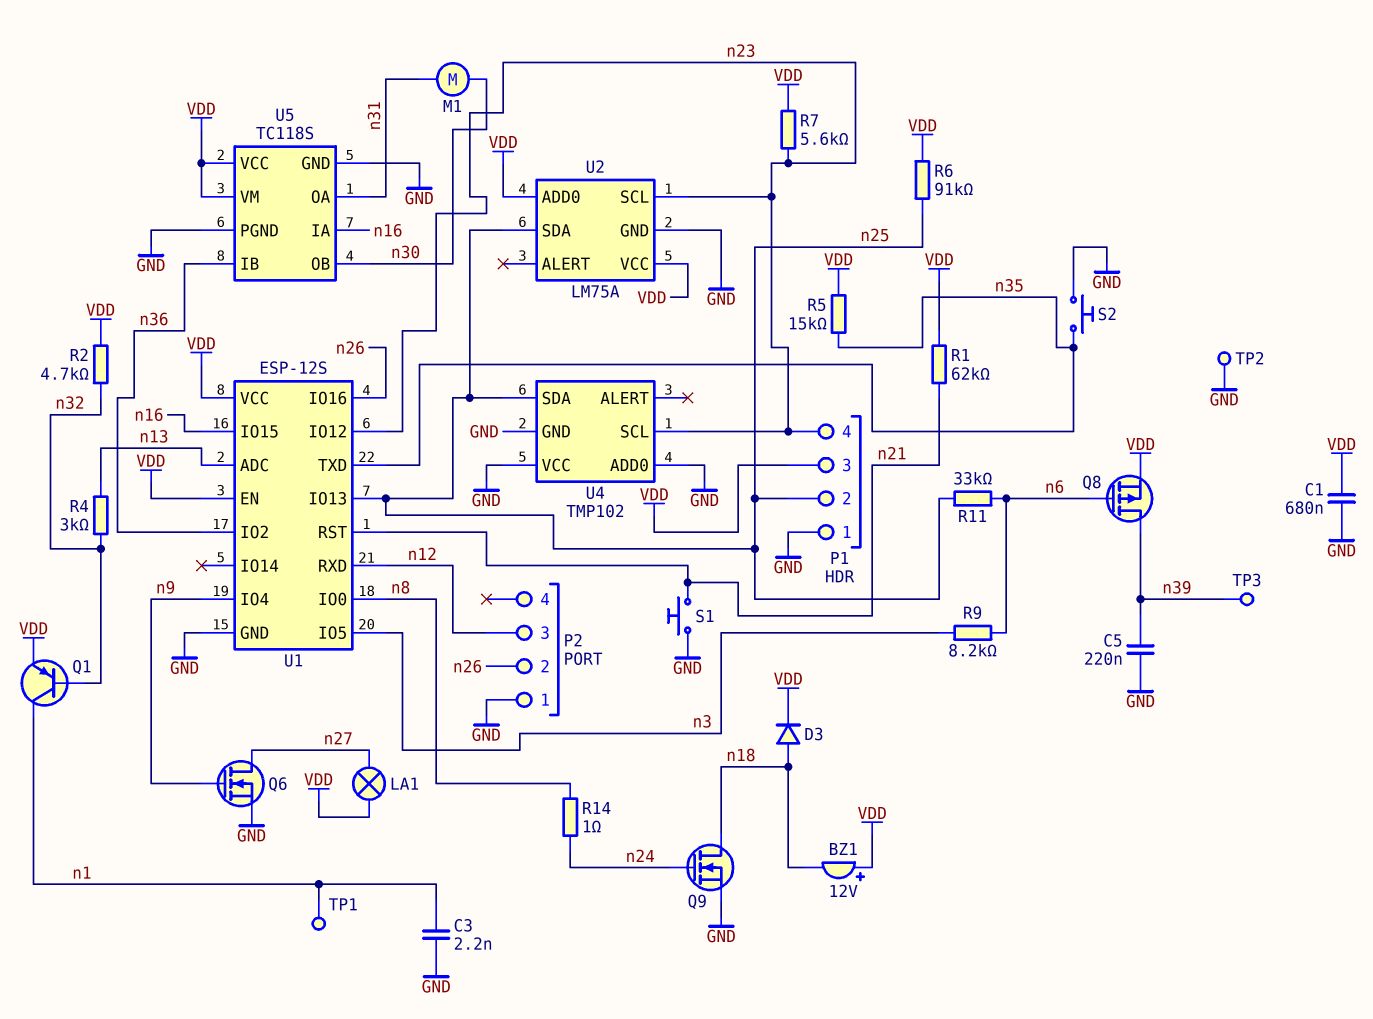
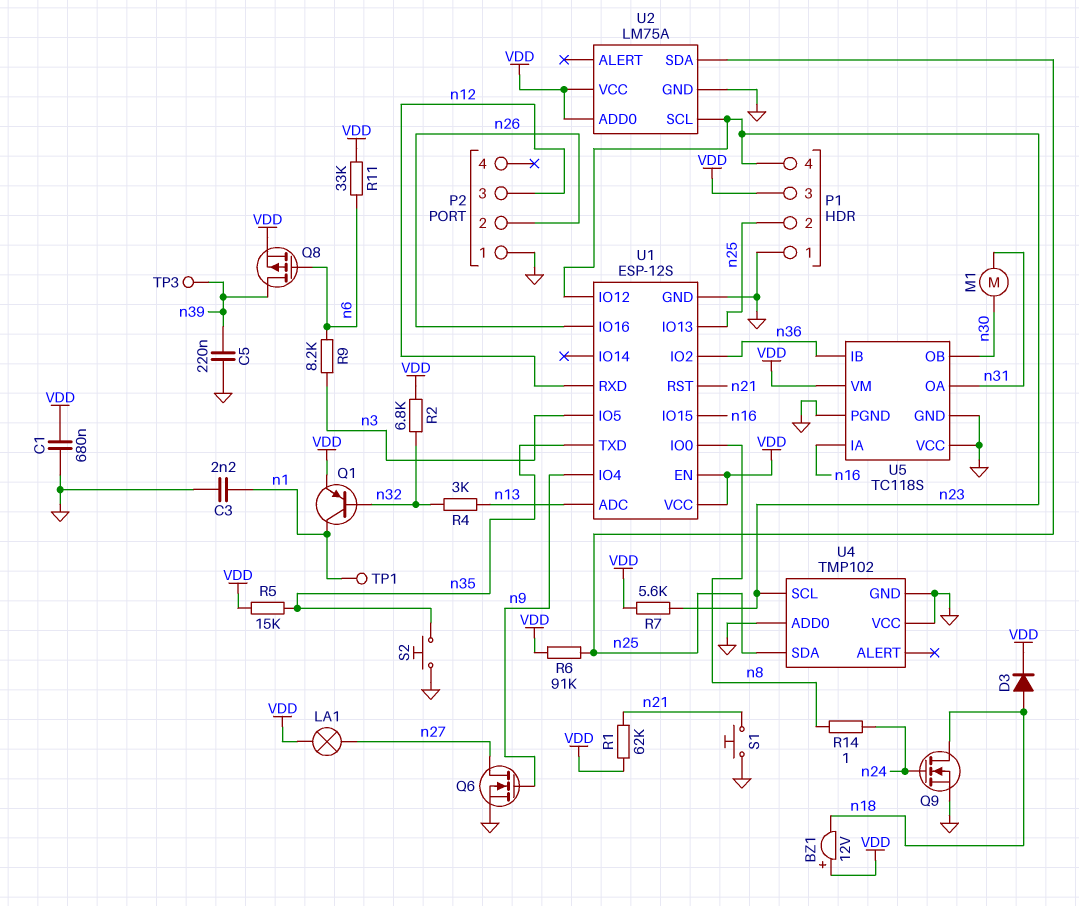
R2: 4.7k (VDD, n32) -> 6.8k (VDD, n32)
R11: 33k (n6, n25) -> 33k (VDD, n6)
TP2: test point (GND) -> none
U5 pin VCC: VDD -> GND

